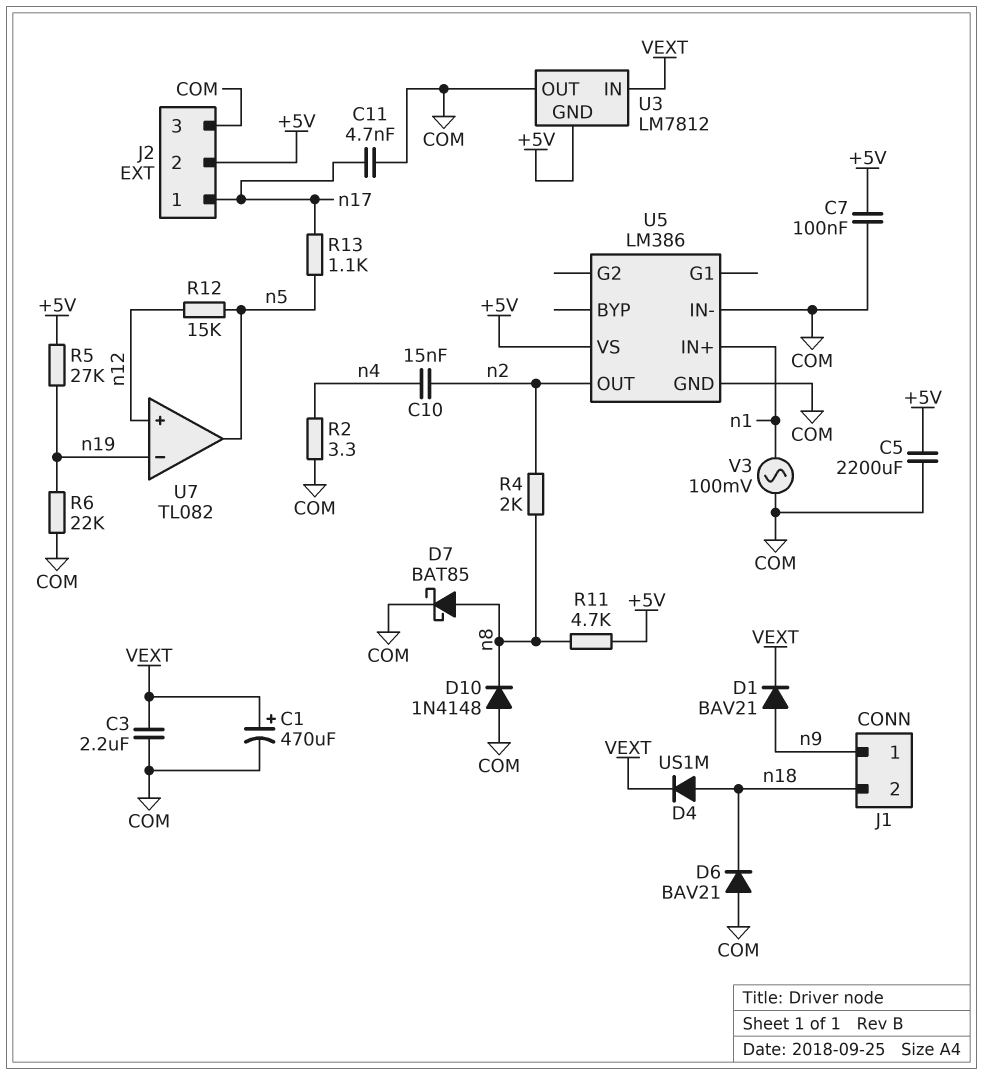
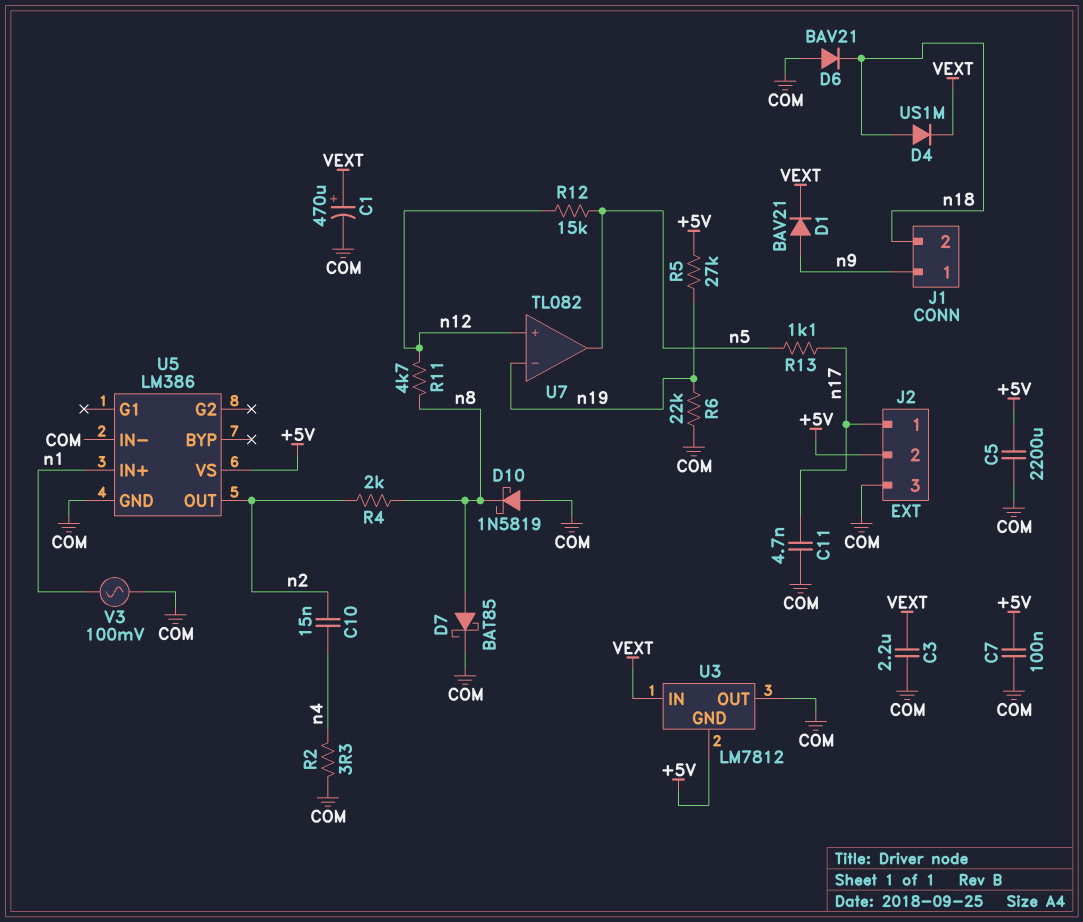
D10: diode 1N4148 (A COM, K n8) -> schottky 1N5819 (A COM, K n8)
R11: 4.7k (+5V, n8) -> 4.7k (n8, n12)

